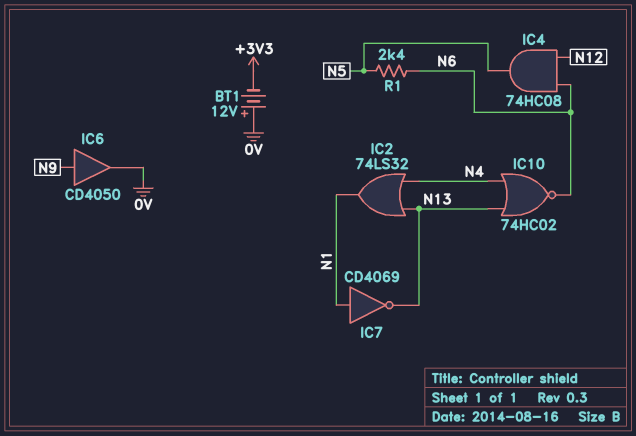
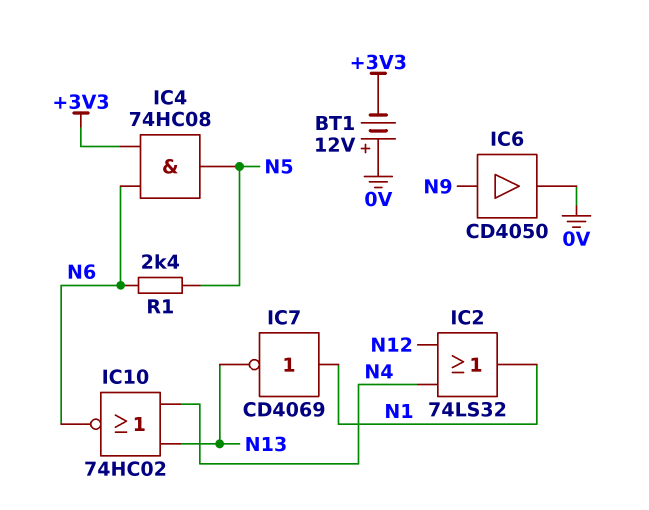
IC2: OR 74LS32 (in N4, in N13, out N1) -> OR 74LS32 (in N4, in N12, out N1)
IC4: AND 74HC08 (in N6, in N12, out N5) -> AND 74HC08 (in +3V3, in N6, out N5)

